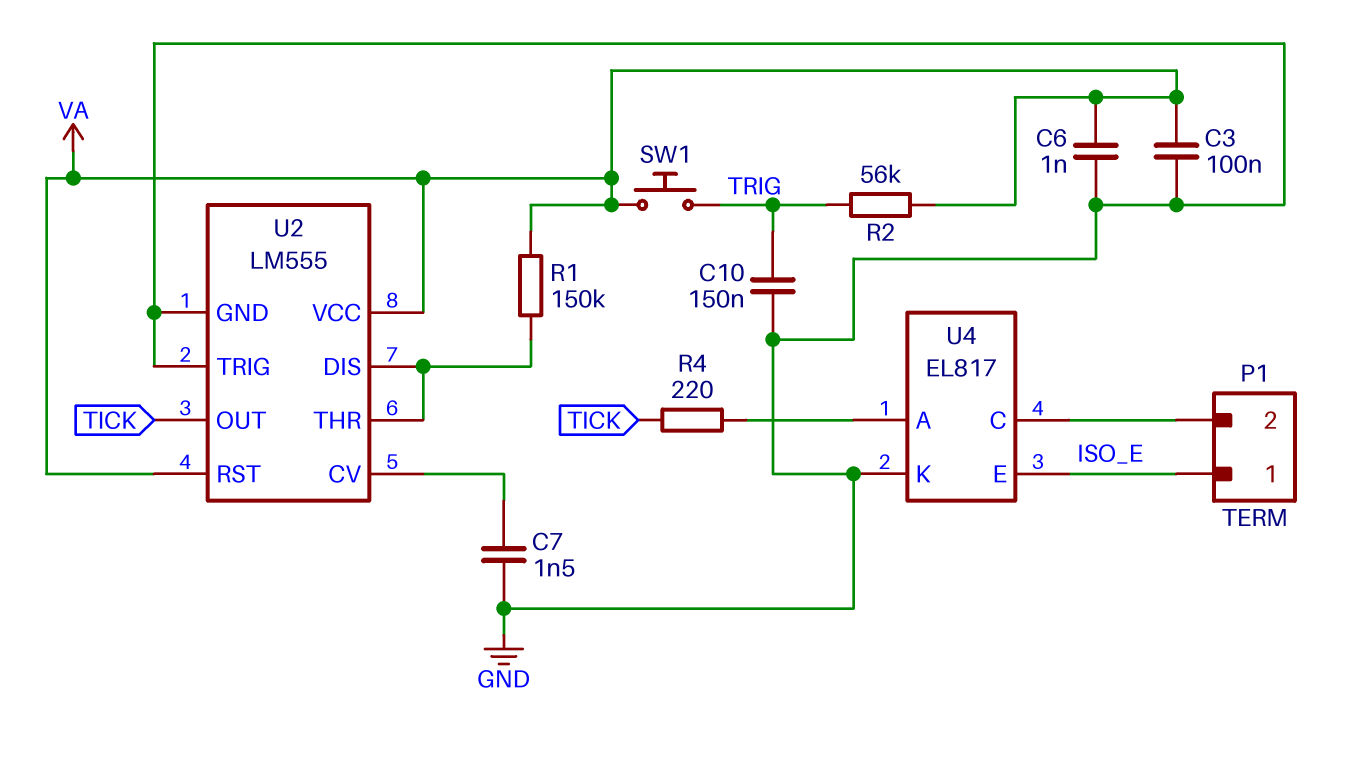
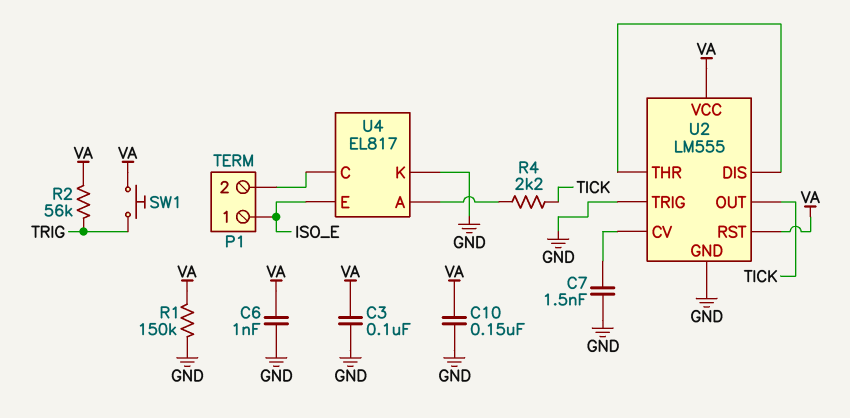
C10: 150nF (GND, TRIG) -> 150nF (GND, VA)
R1: 150k (U2/DIS, VA) -> 150k (GND, VA)
R4: 220 (TICK, U4/A) -> 2.2k (TICK, U4/A)

